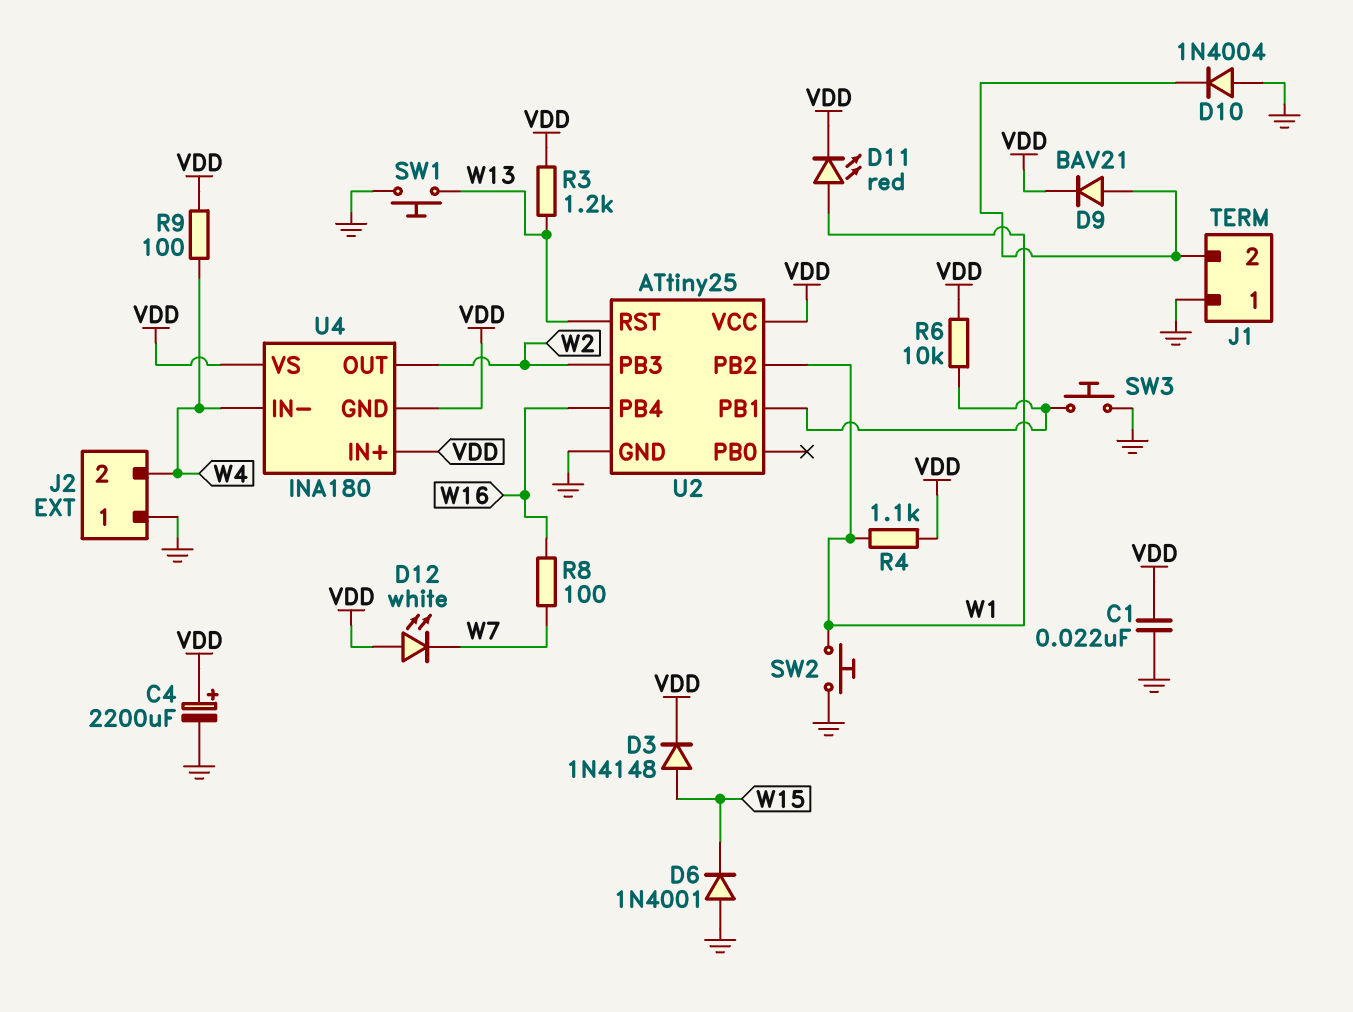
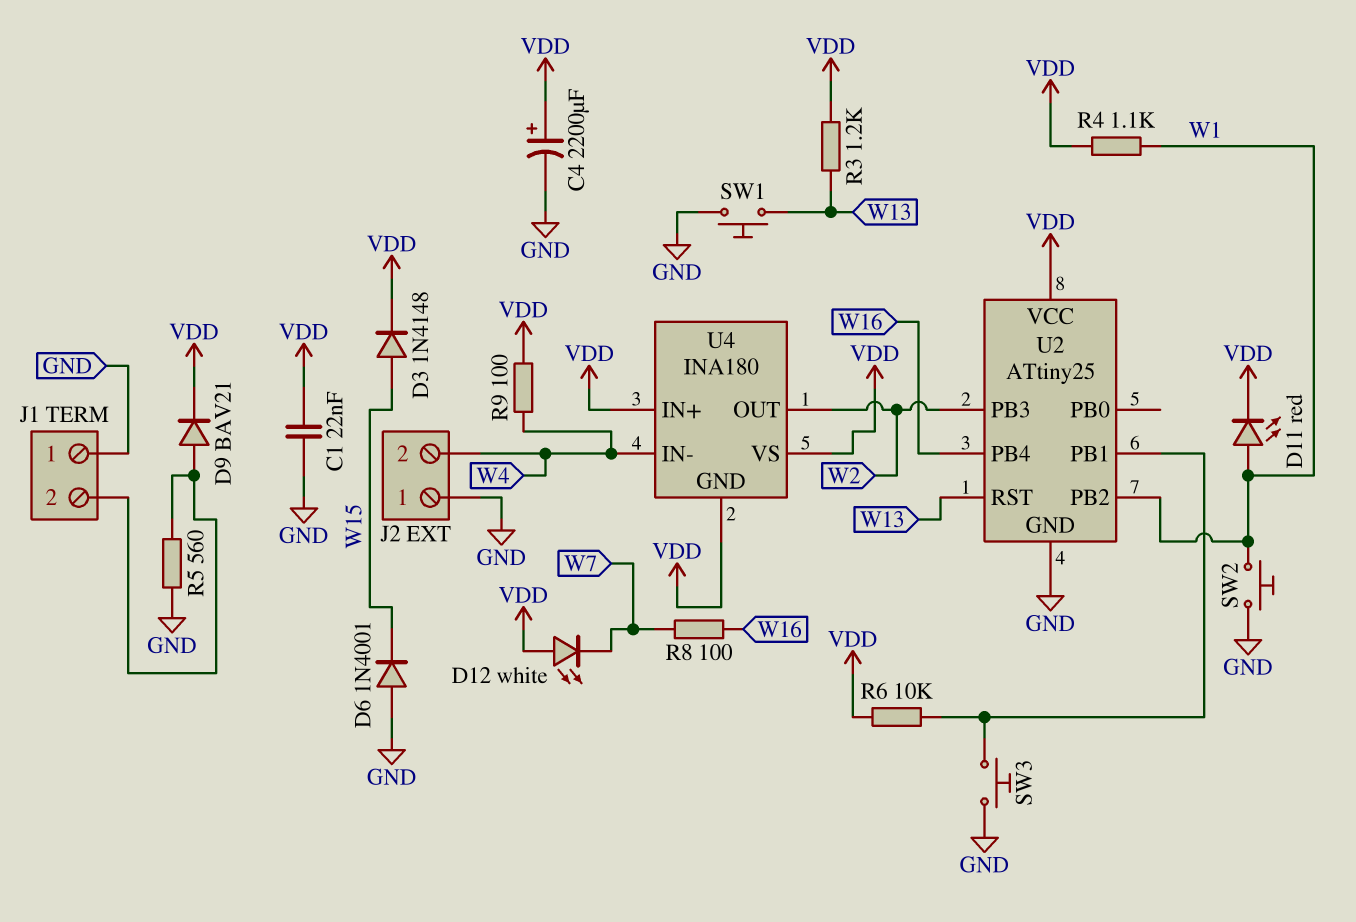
D10: diode 1N4004 (A GND, K J1/2) -> none
R5: none -> 560 (GND, J1/2)

